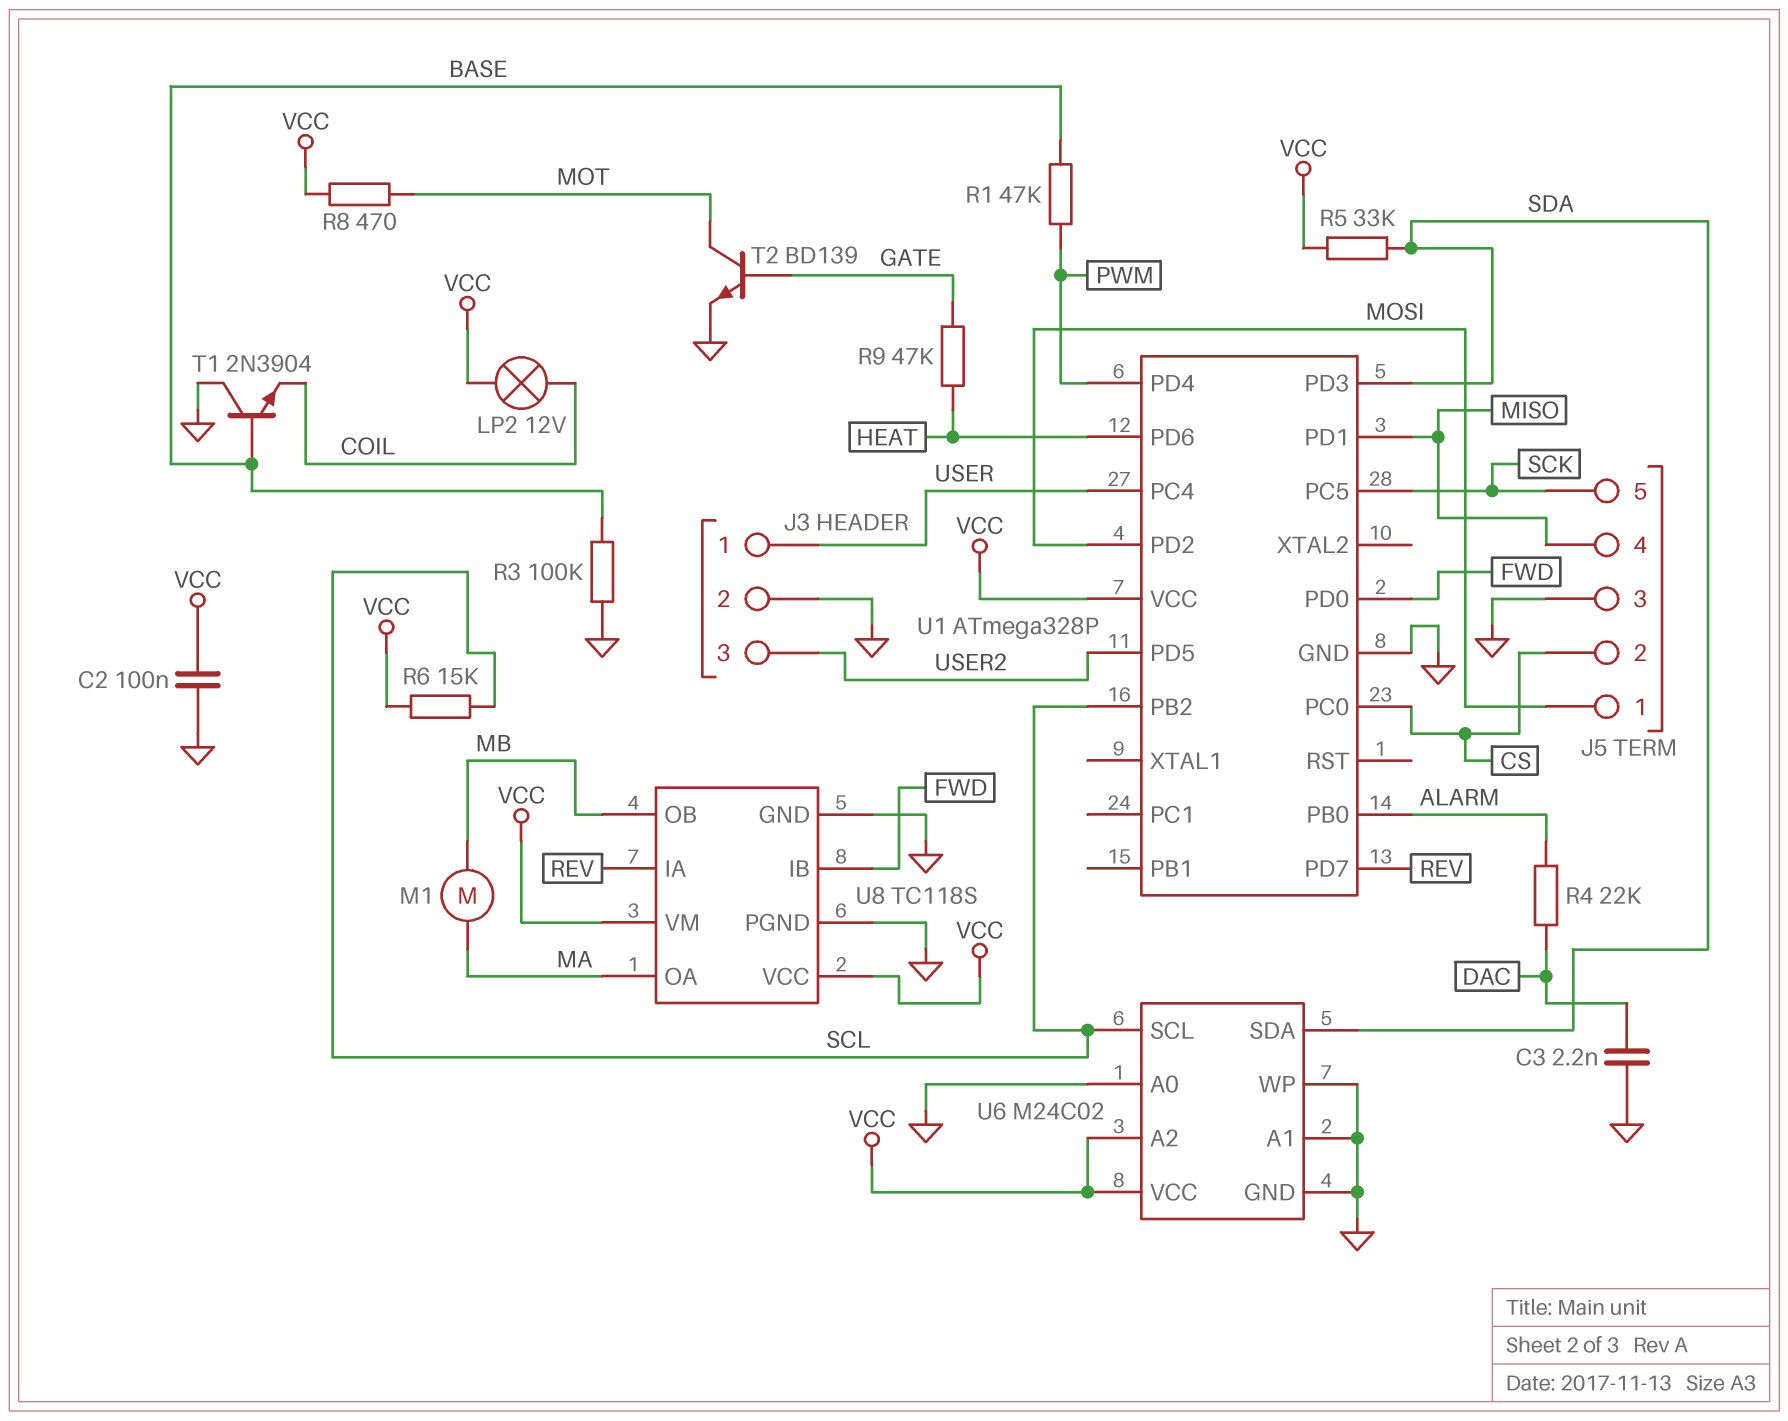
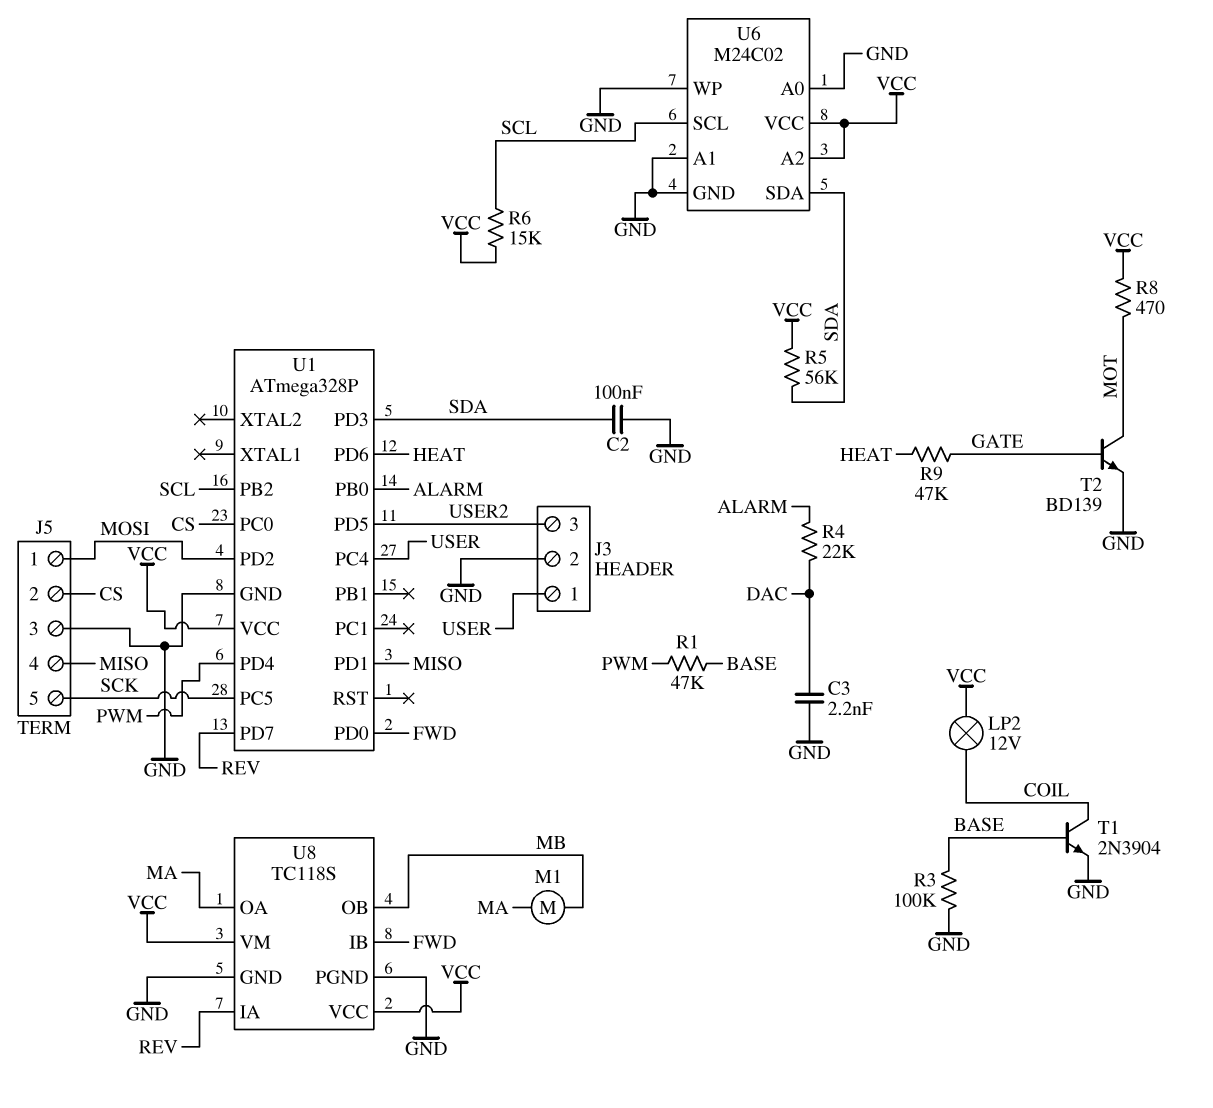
C2: 100nF (GND, VCC) -> 100nF (GND, SDA)
R5: 33k (SDA, VCC) -> 56k (SDA, VCC)
T1: NPN 2N3904 (B BASE, C GND, E COIL) -> NPN 2N3904 (B BASE, C COIL, E GND)

